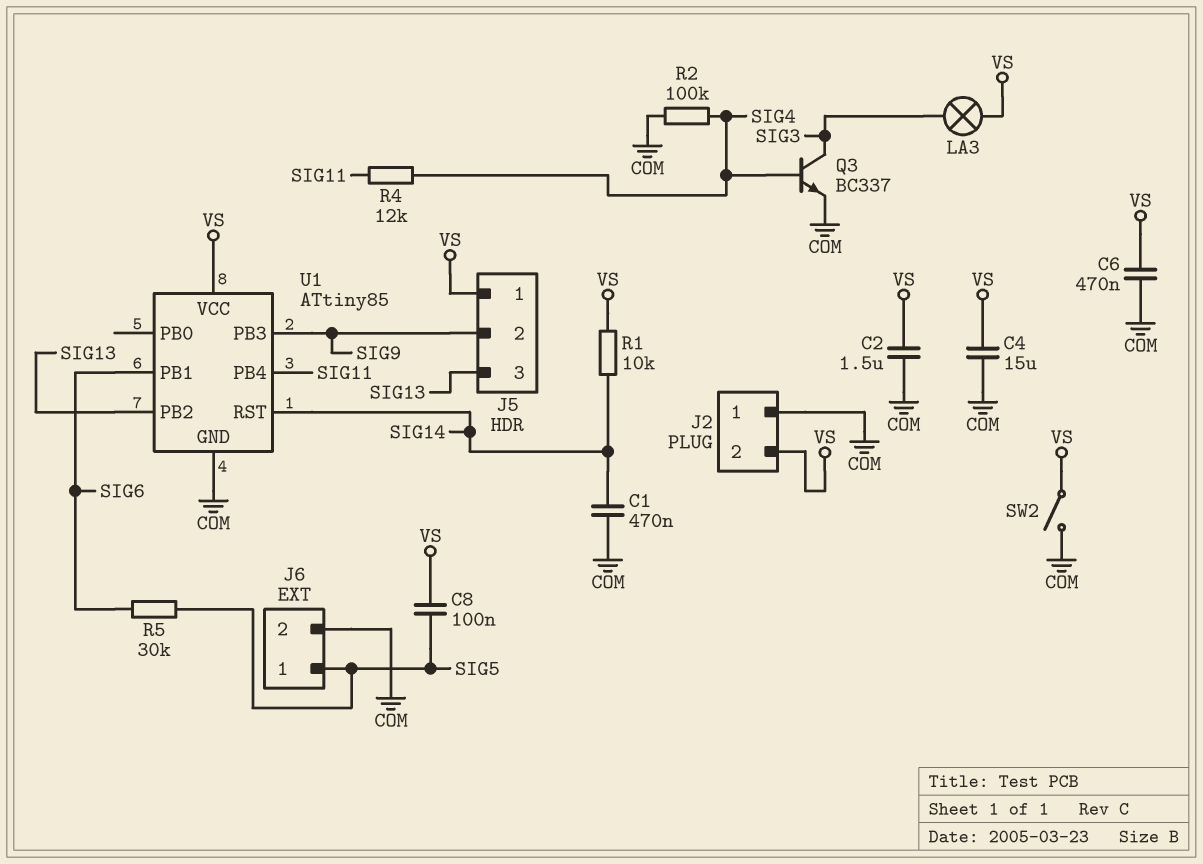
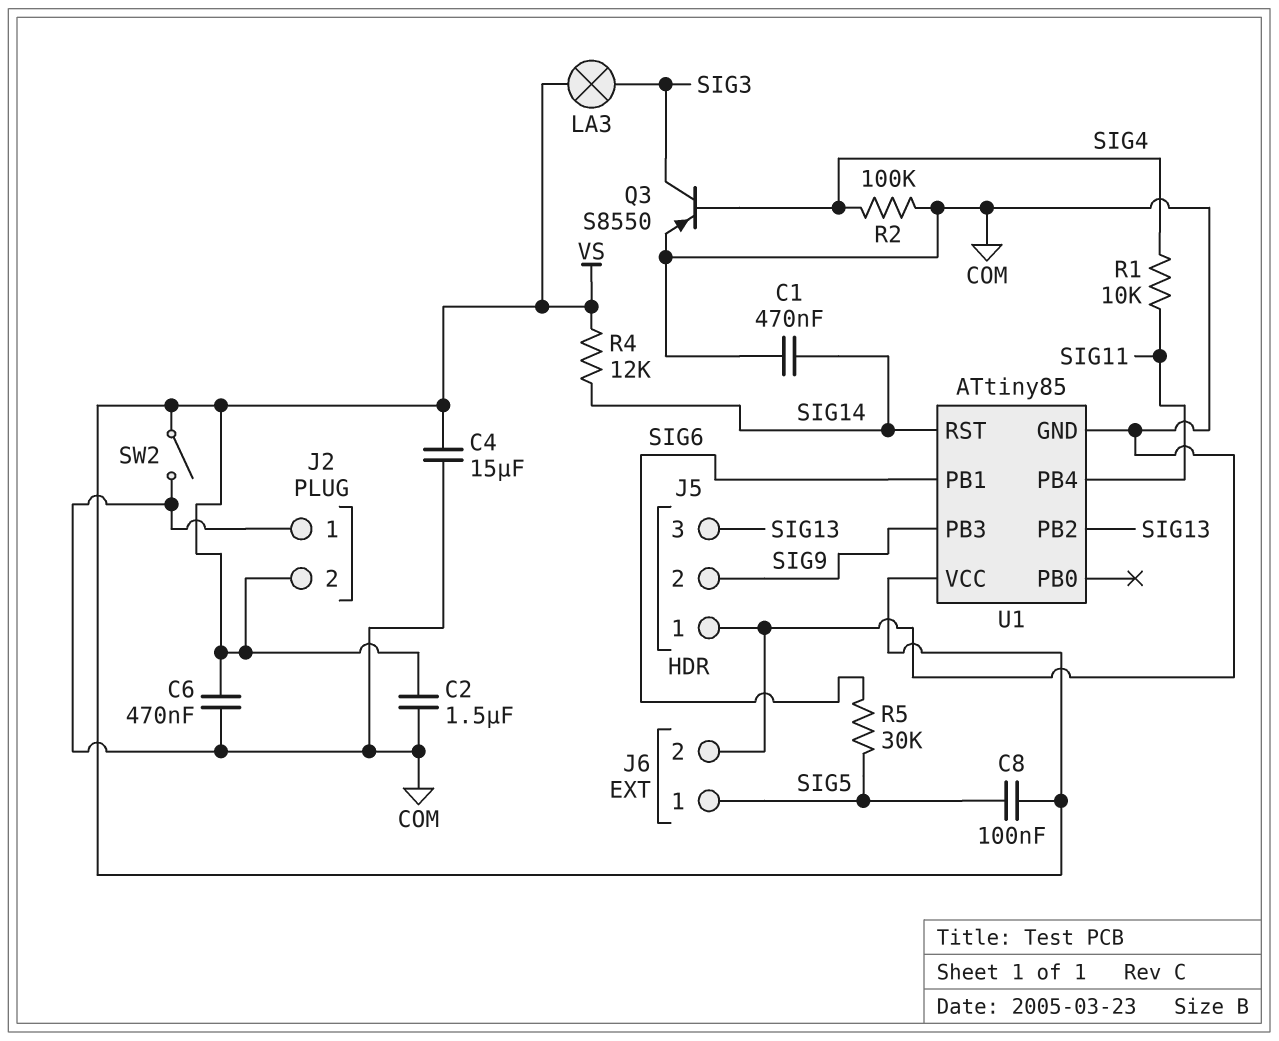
J5 pin 1: VS -> COM
Q3: NPN BC337 (B SIG4, C SIG3, E COM) -> PNP S8550 (B SIG4, C SIG3, E COM)
R1: 10k (SIG14, VS) -> 10k (SIG4, SIG11)
R4: 12k (SIG4, SIG11) -> 12k (SIG14, VS)

